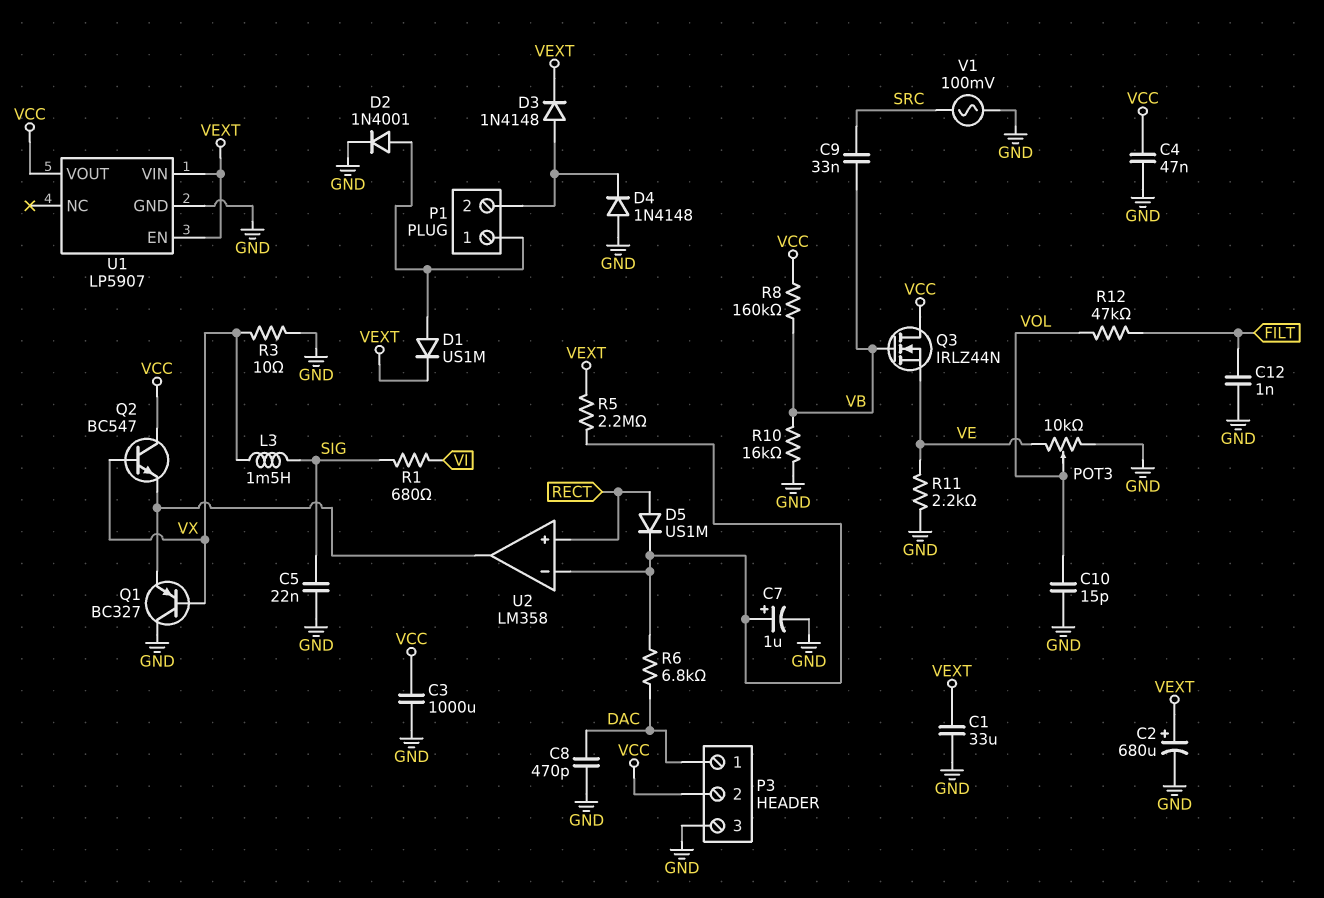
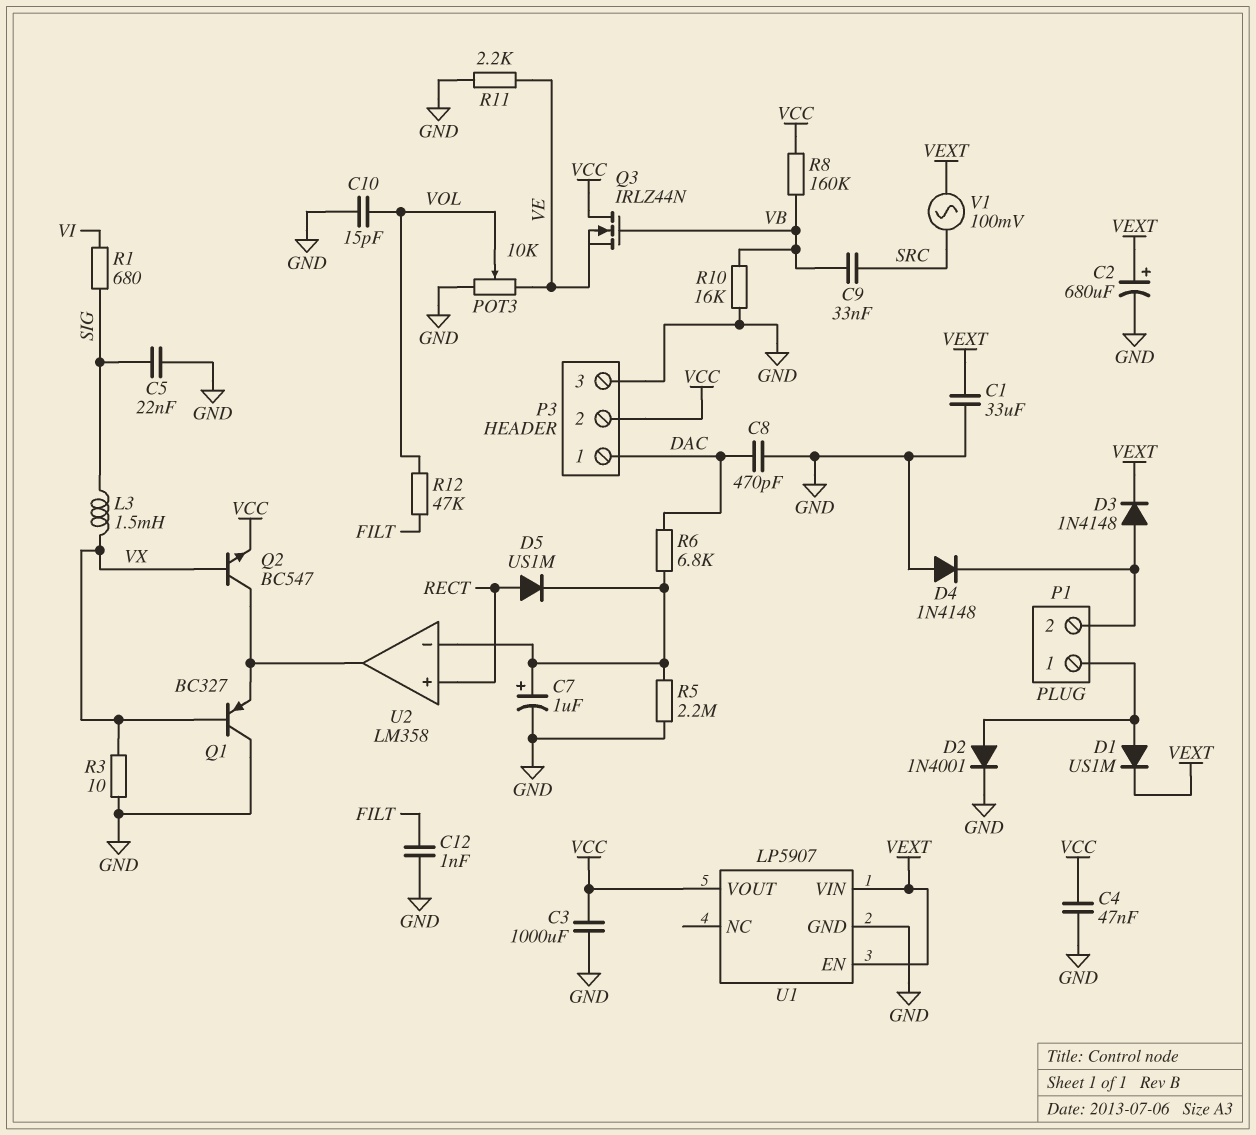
Q2: NPN BC547 (B VX, C VCC, E U2/out) -> NPN BC547 (B VX, C U2/out, E VCC)
R5: 2.2M (U2/in-, VEXT) -> 2.2M (GND, U2/in-)
V1: AC 100mV (GND, SRC) -> AC 100mV (SRC, VEXT)

